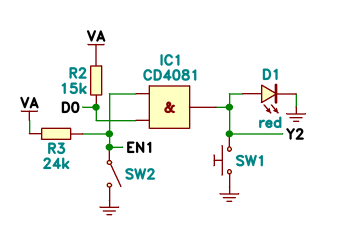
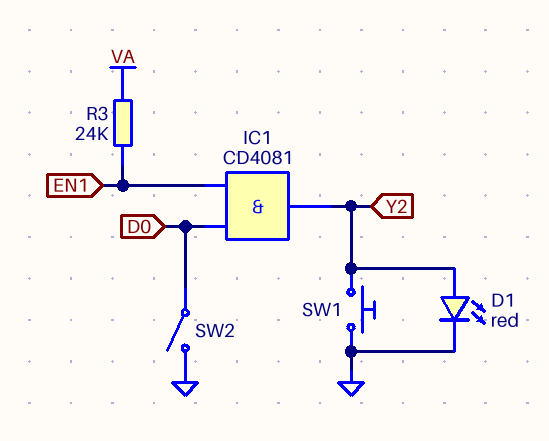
R2: 15k (D0, VA) -> none
SW2: switch (EN1, GND) -> switch (D0, GND)

